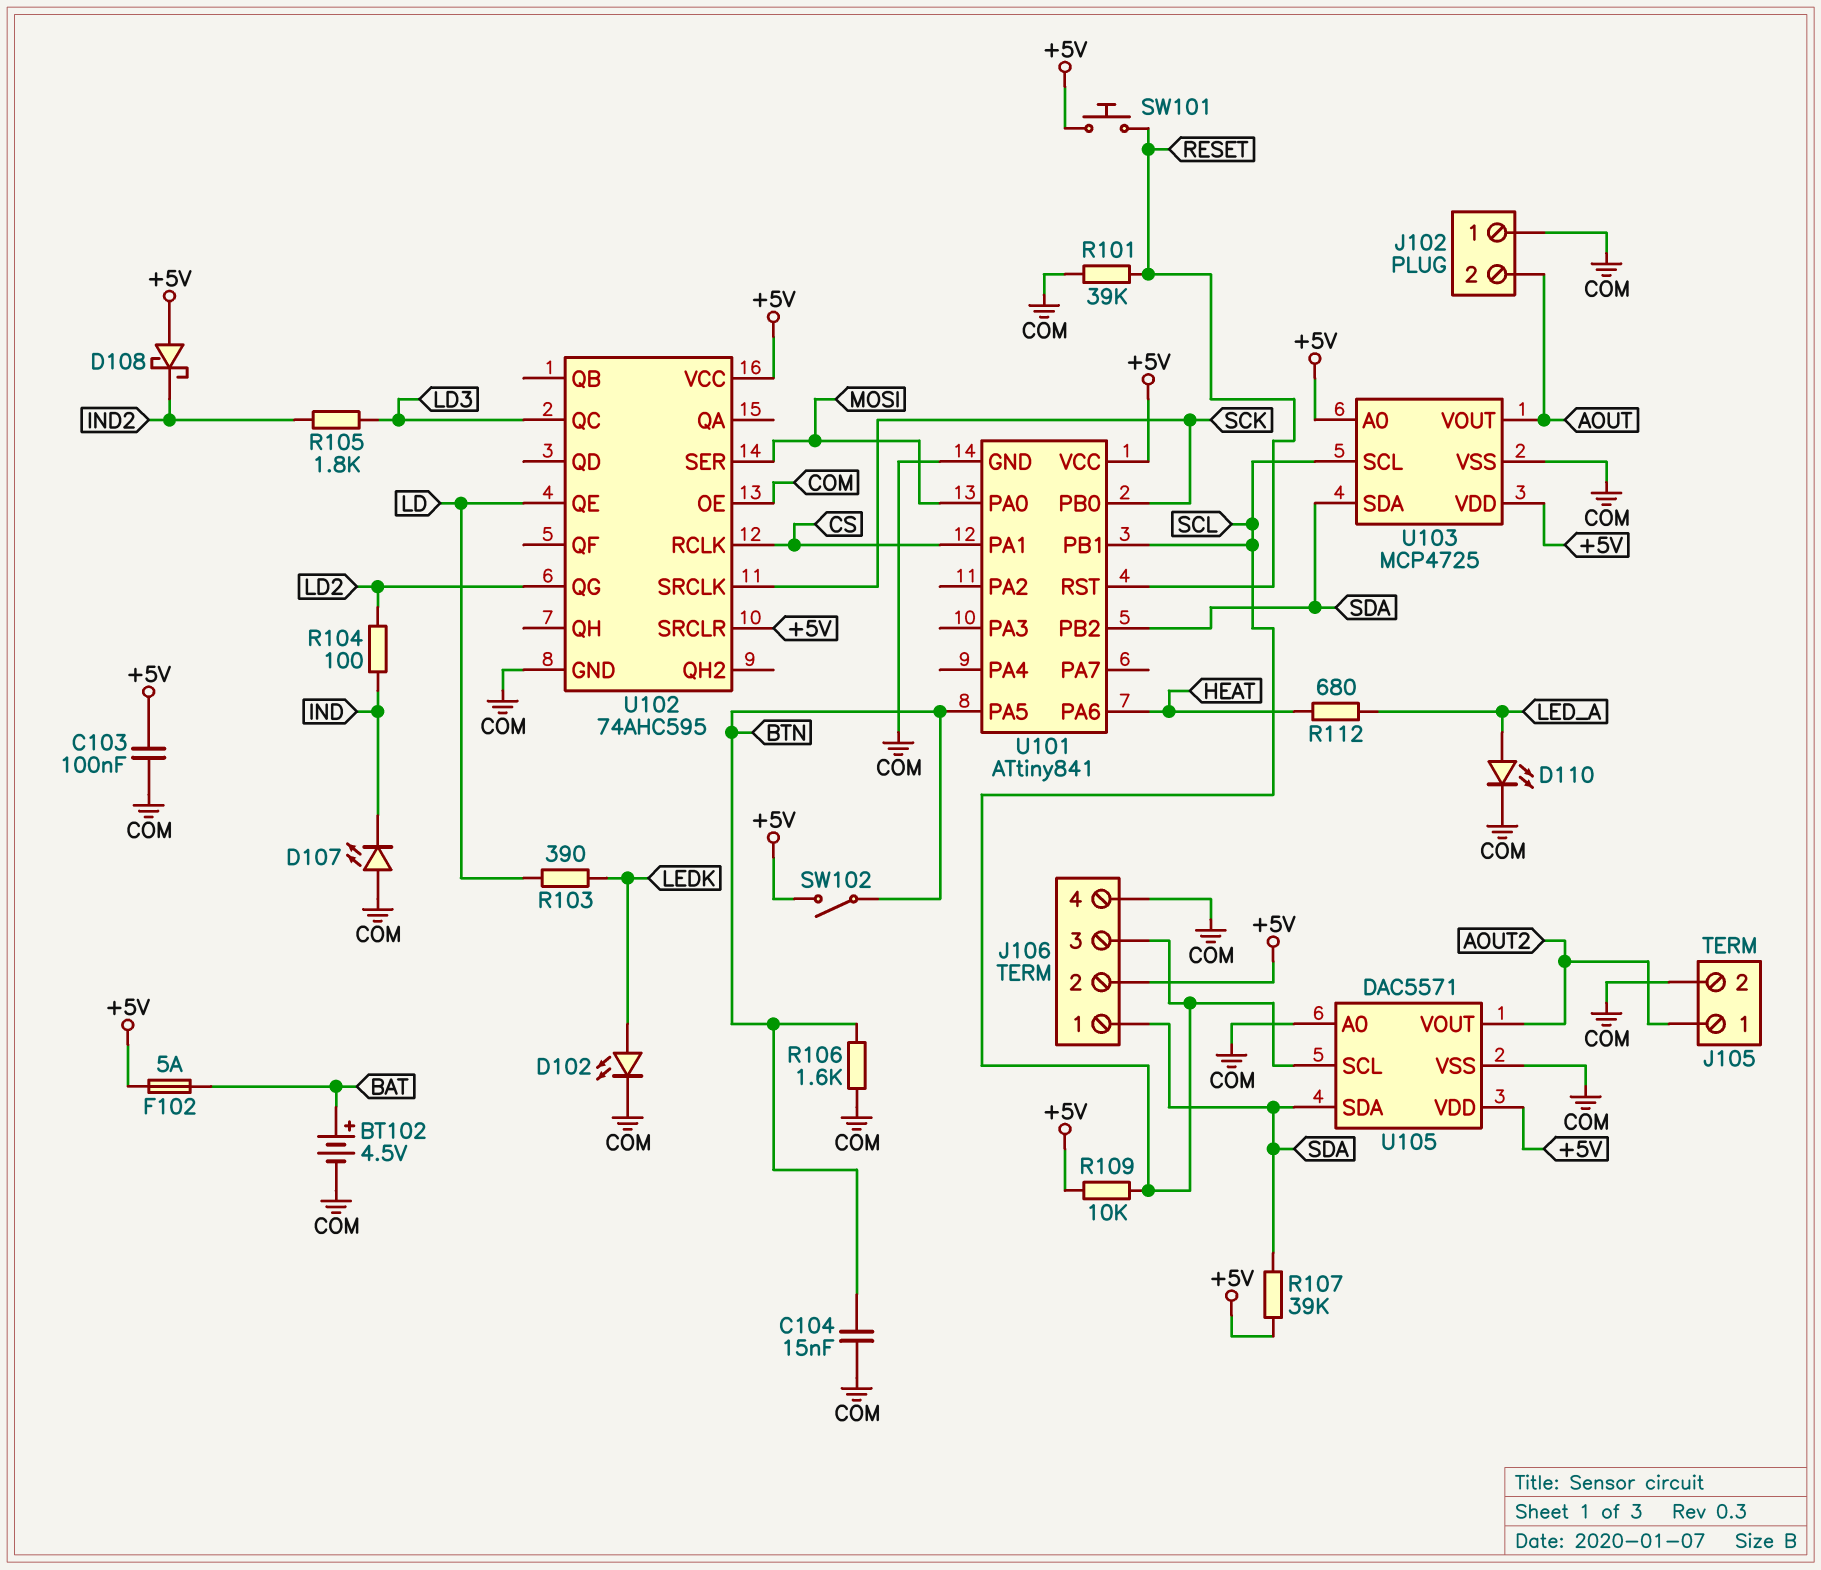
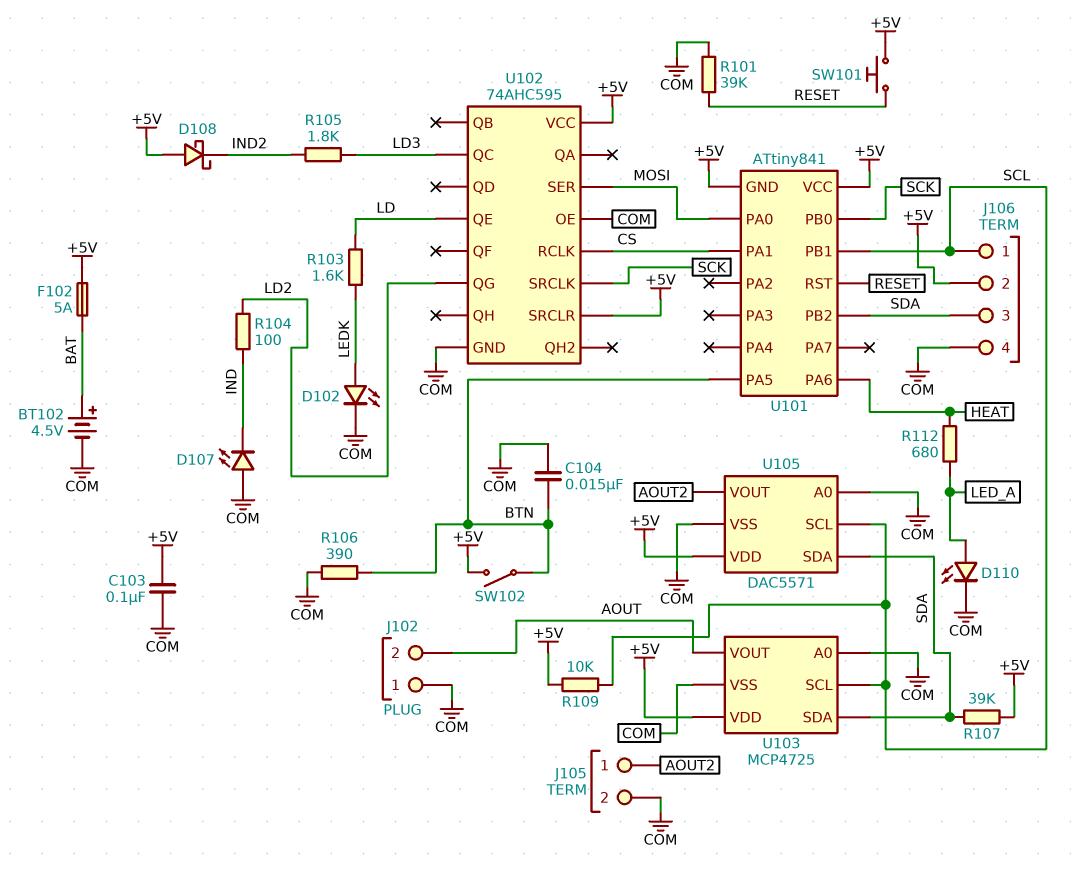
J106 pin 1: SDA -> SCL
J106 pin 3: SCL -> SDA
R103: 390 (LD, LEDK) -> 1.6k (LD, LEDK)
R106: 1.6k (BTN, COM) -> 390 (BTN, COM)
U101 pin GND: COM -> +5V
U103 pin A0: +5V -> COM

